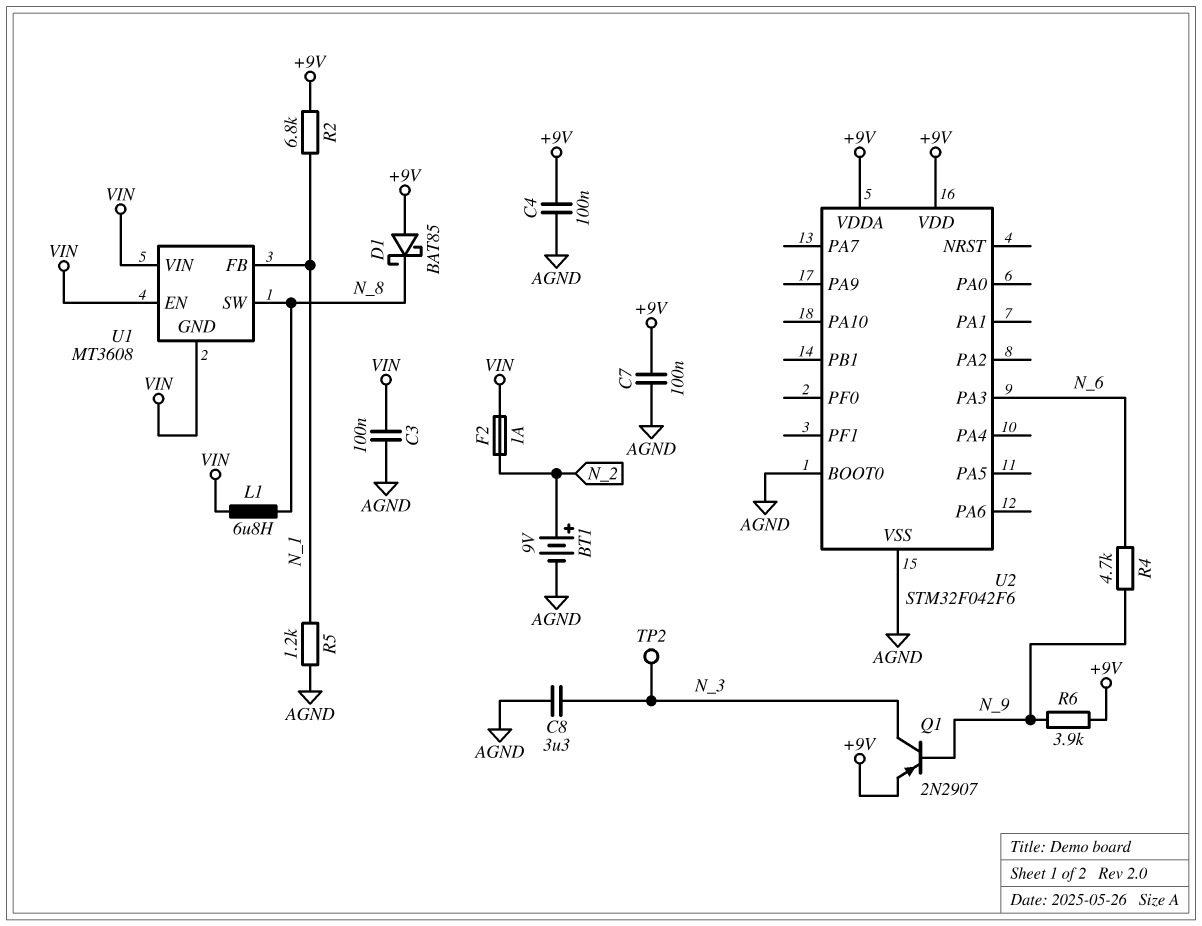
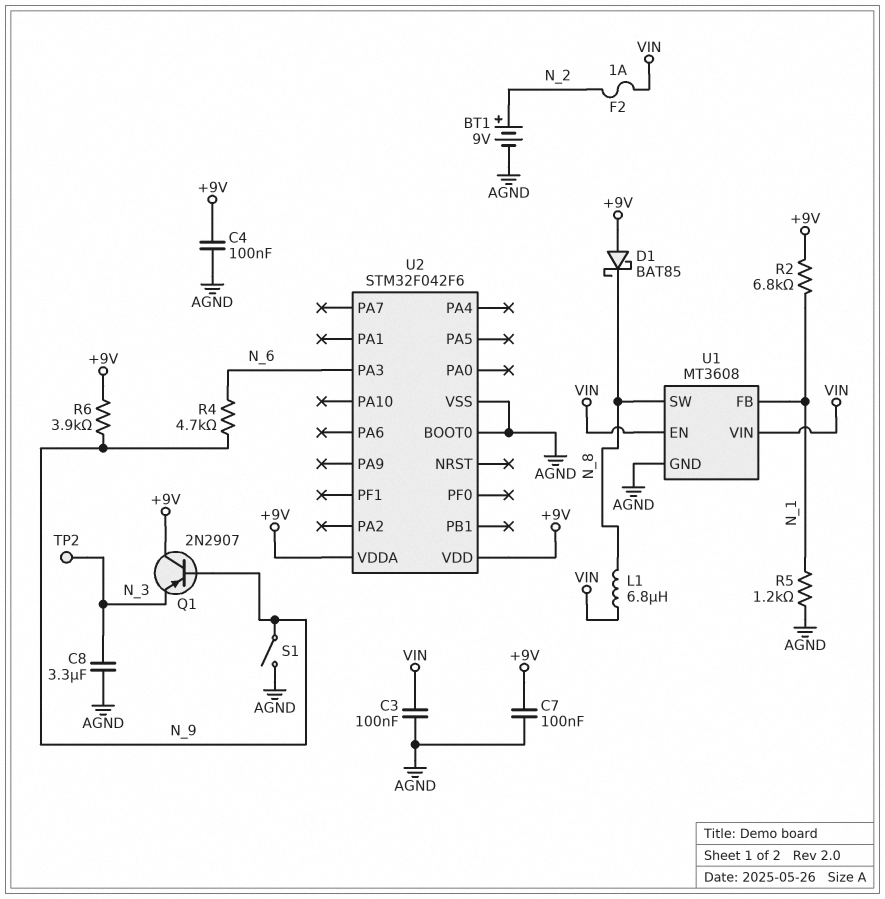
Q1: PNP 2N2907 (B N_9, C N_3, E +9V) -> PNP 2N2907 (B N_9, C +9V, E N_3)
S1: none -> switch (AGND, N_9)
U1 pin GND: VIN -> AGND

